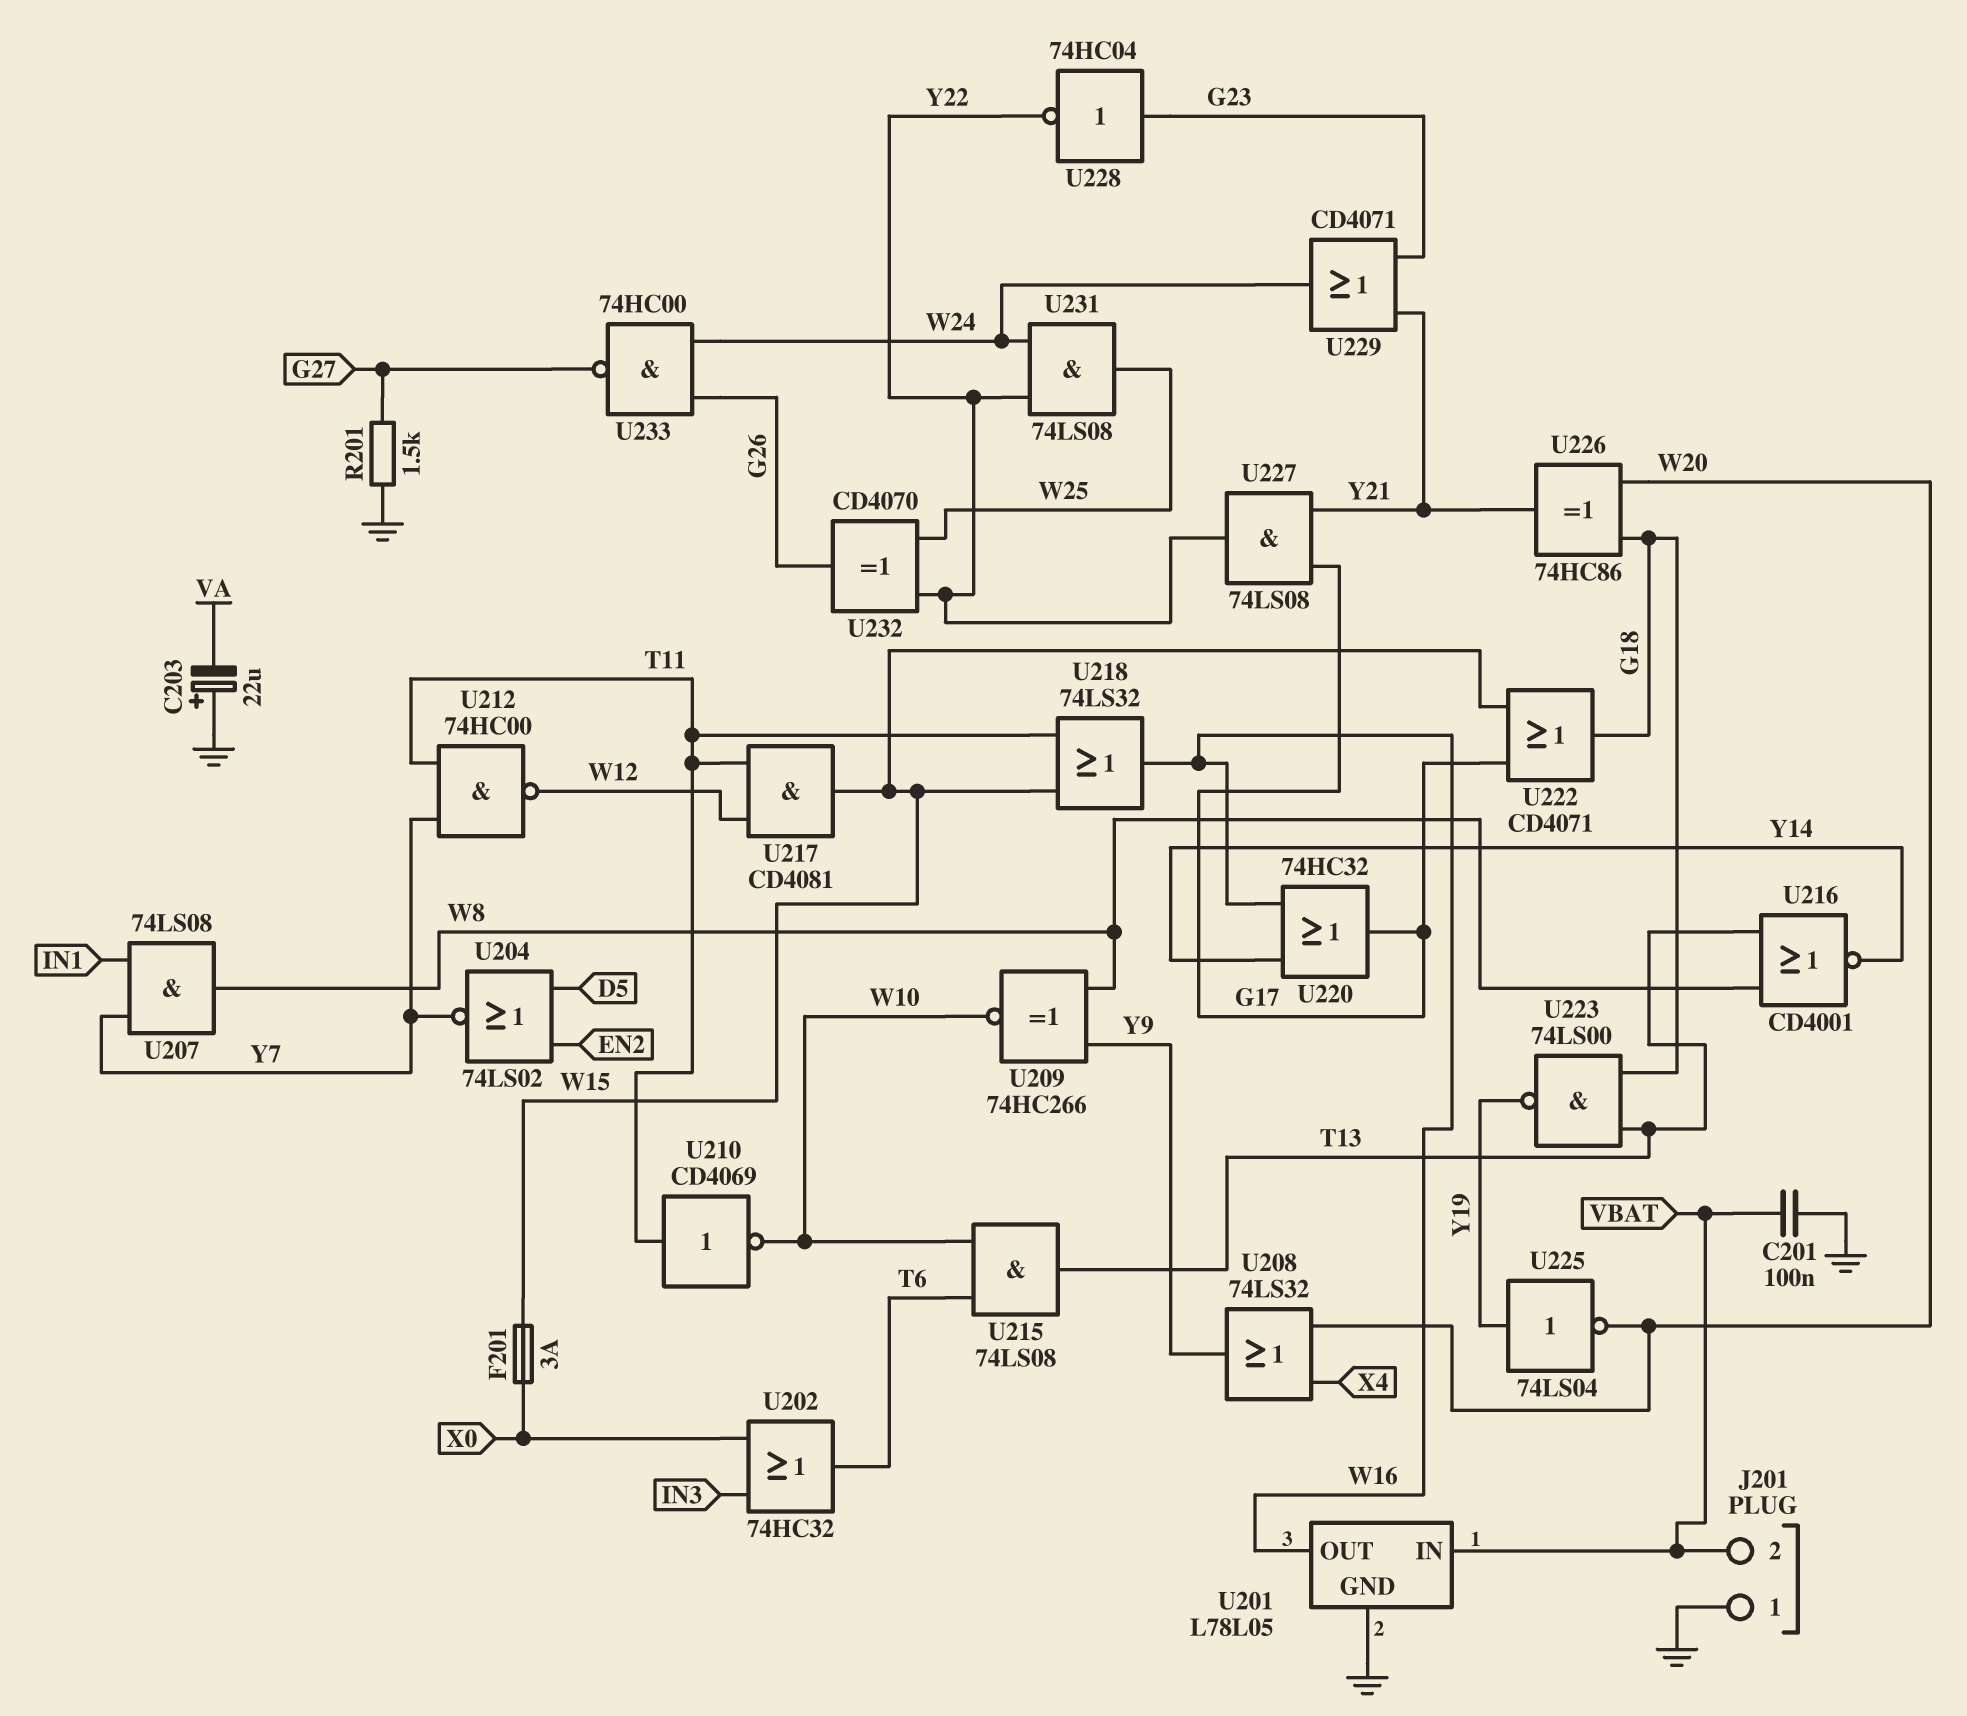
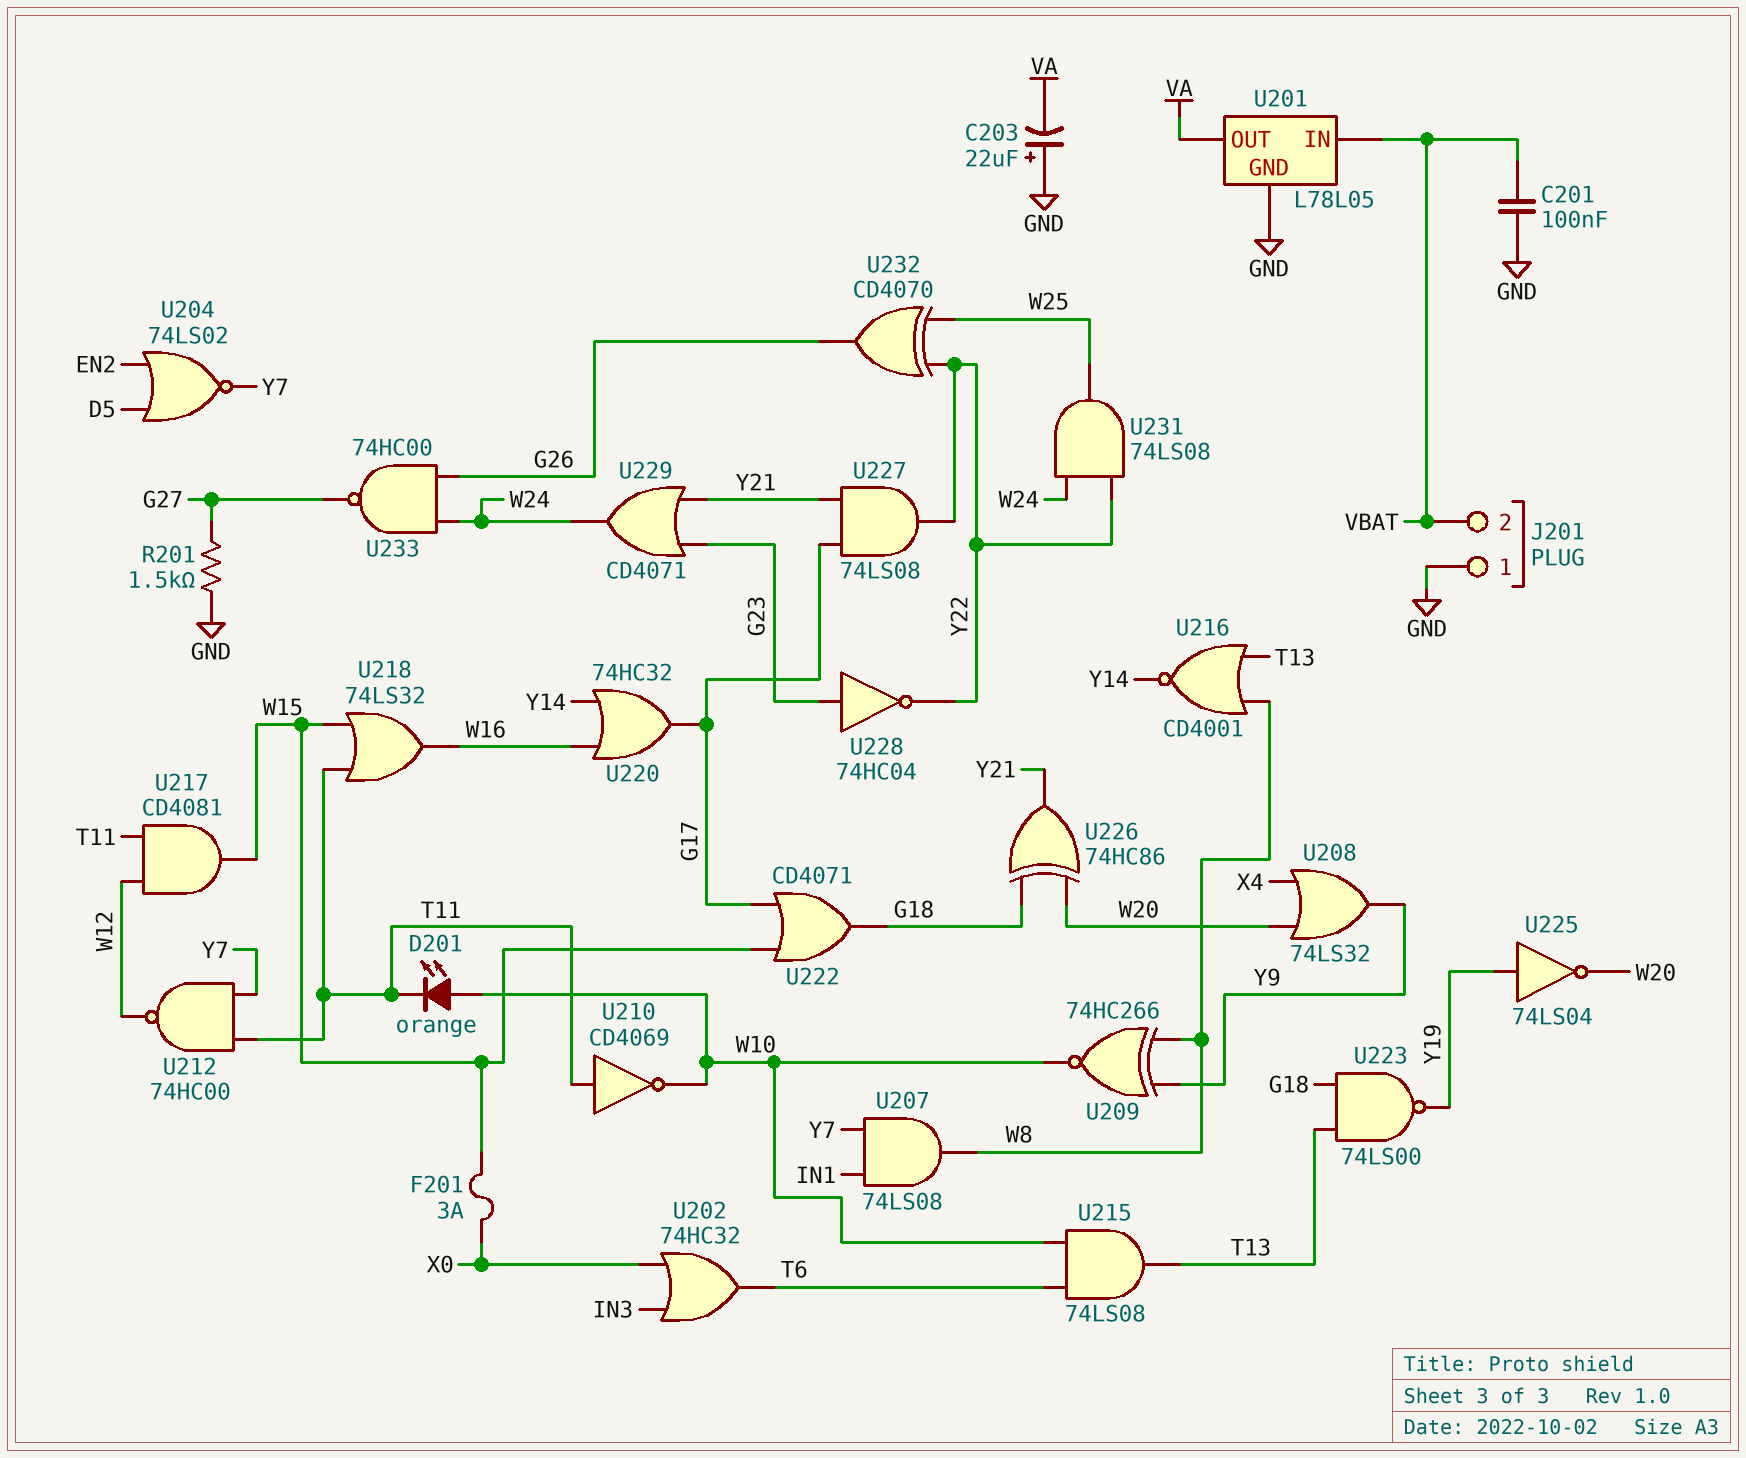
D201: none -> LED orange (A W10, K T11)
U201 pin OUT: W16 -> VA

